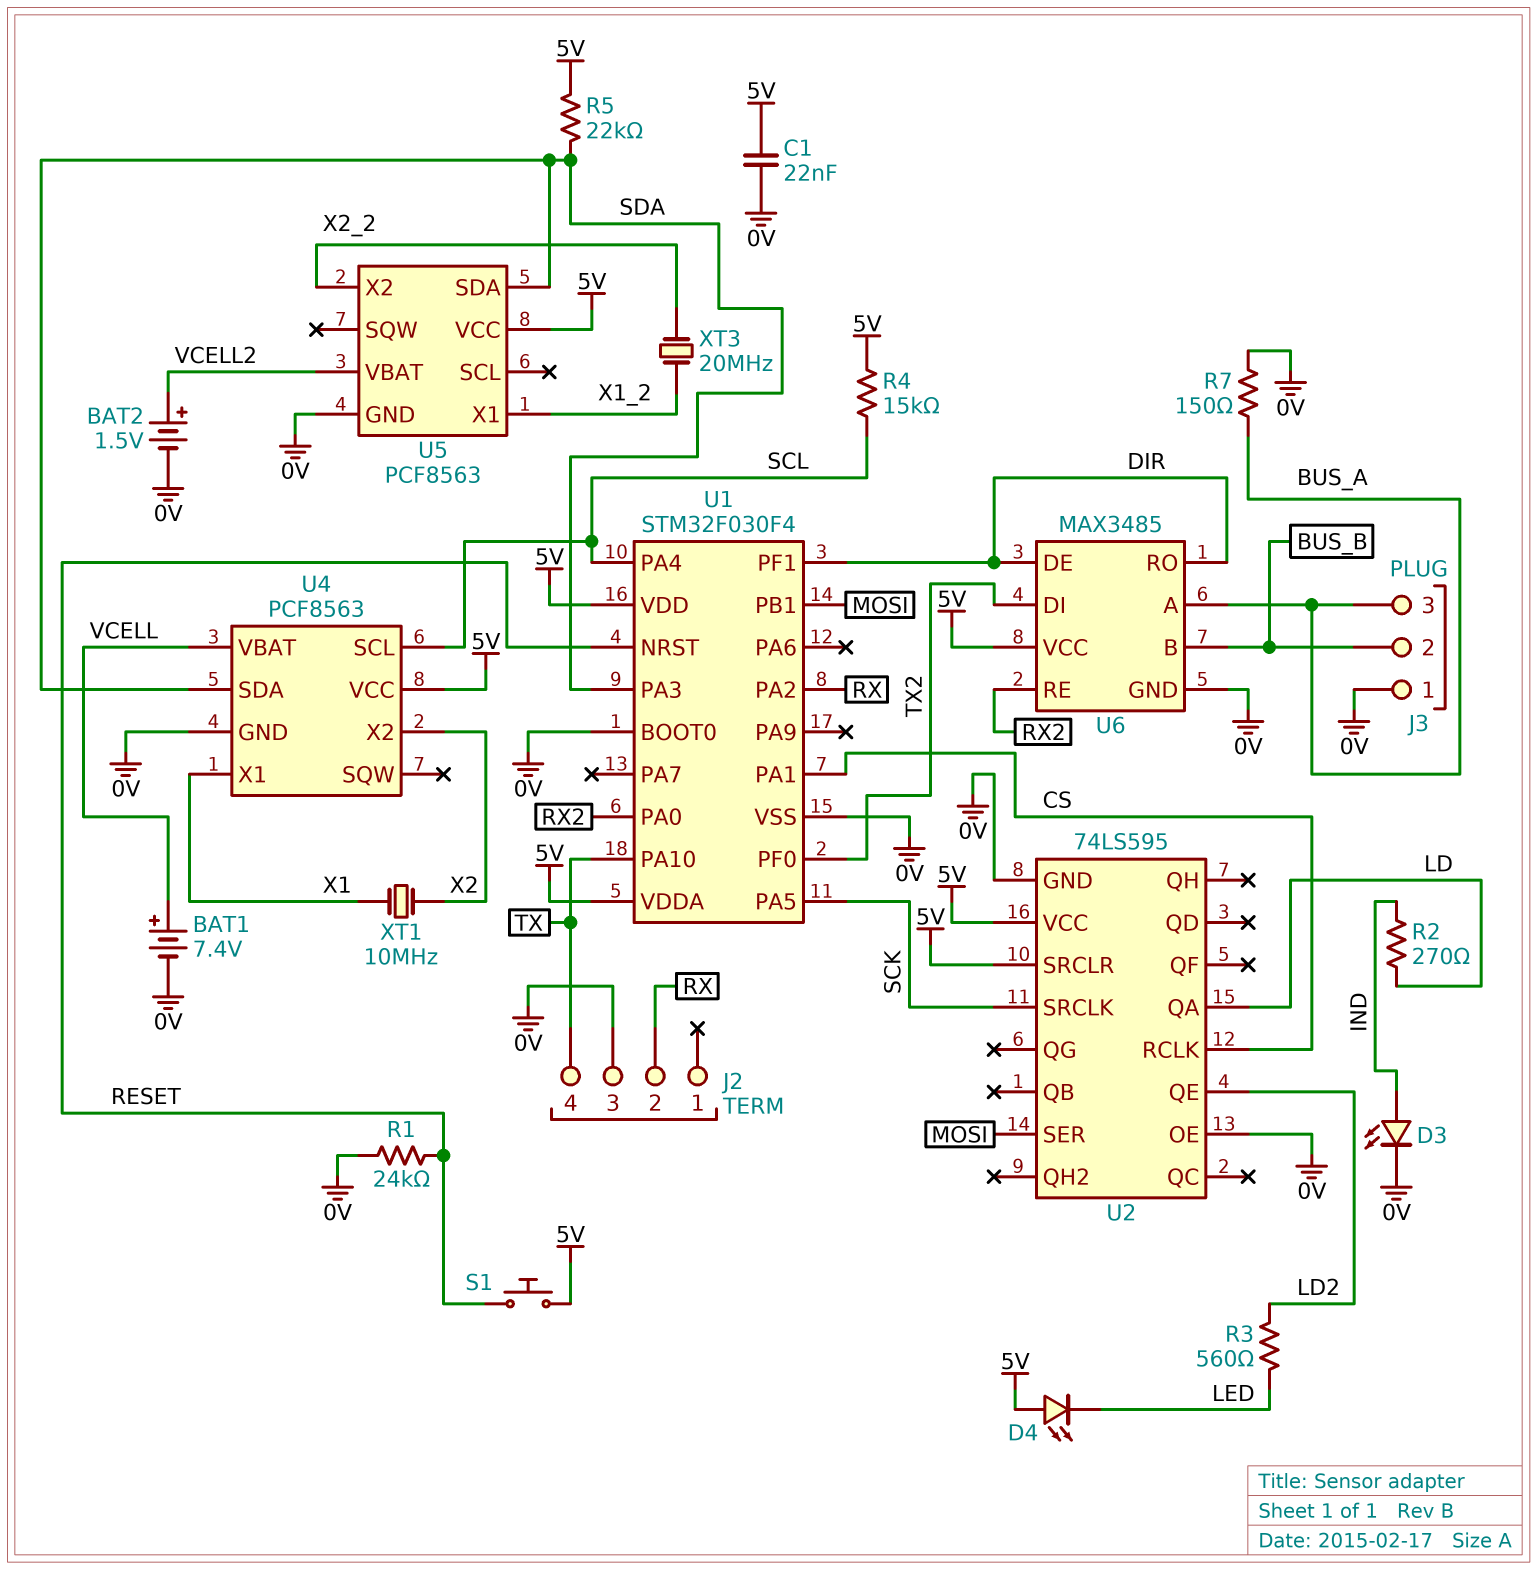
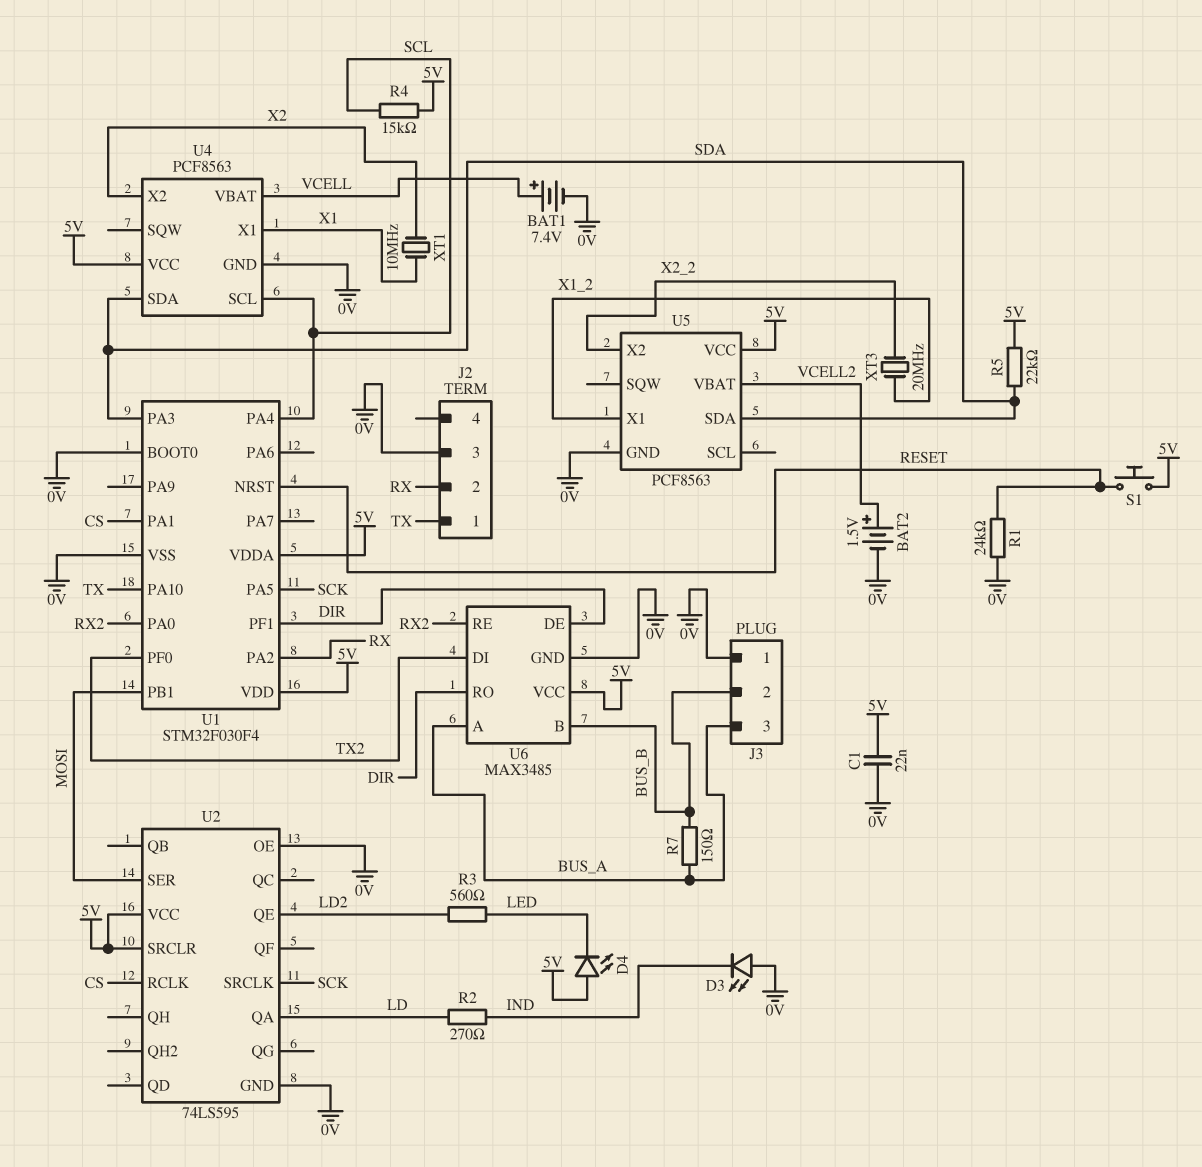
D3: LED (A IND, K 0V) -> LED (A 0V, K IND)
J2 pin 1: none -> TX
J2 pin 4: TX -> none
R7: 150 (0V, BUS_A) -> 150 (BUS_A, BUS_B)

